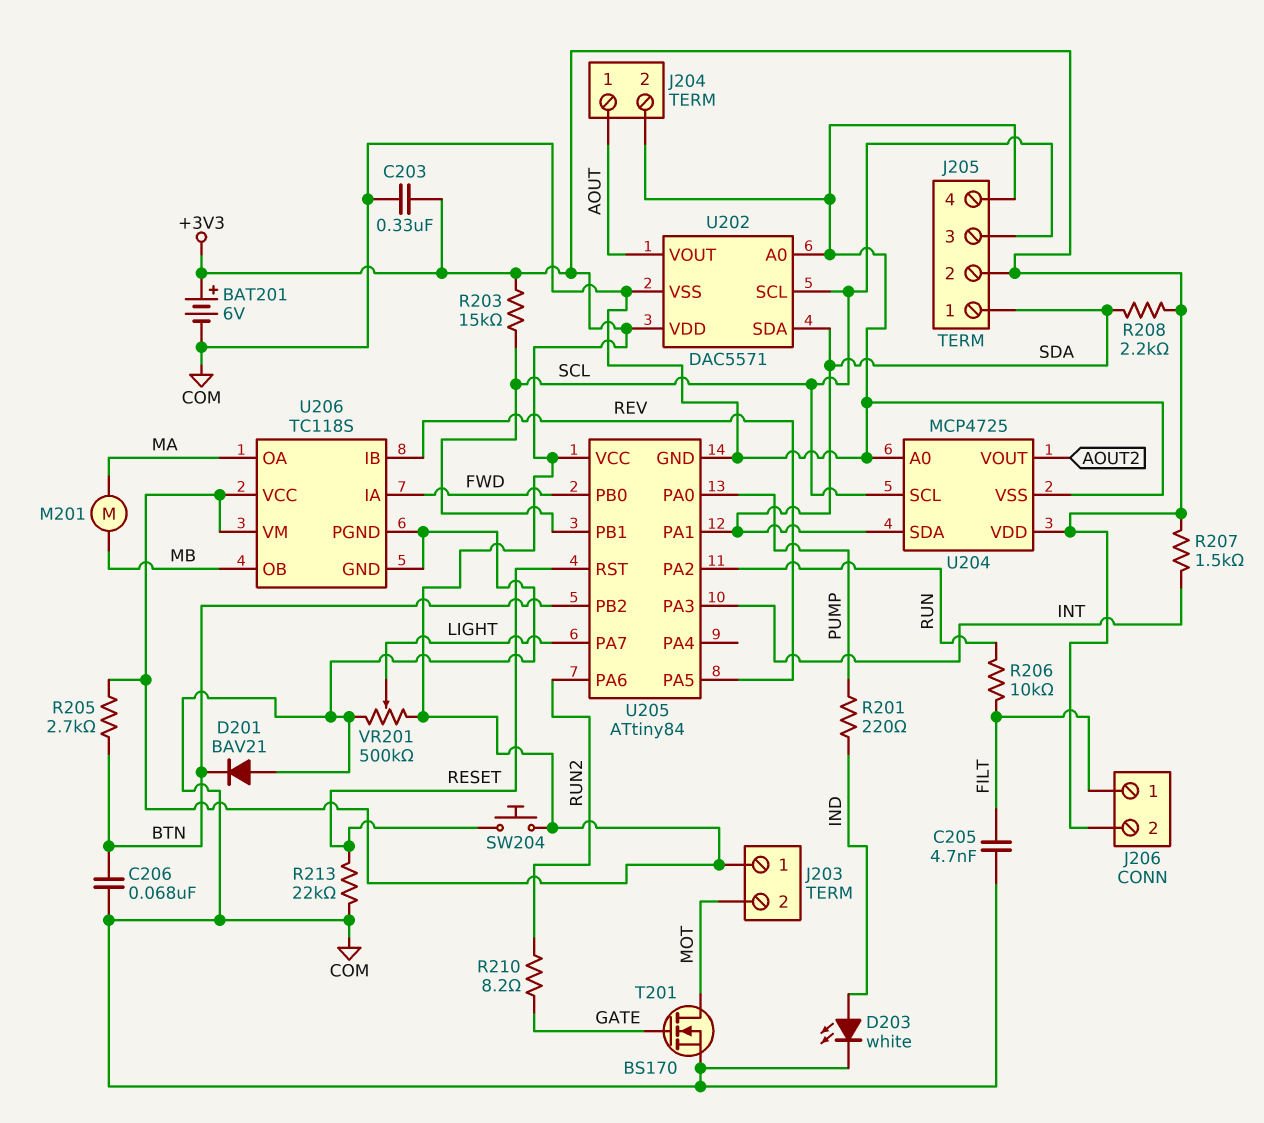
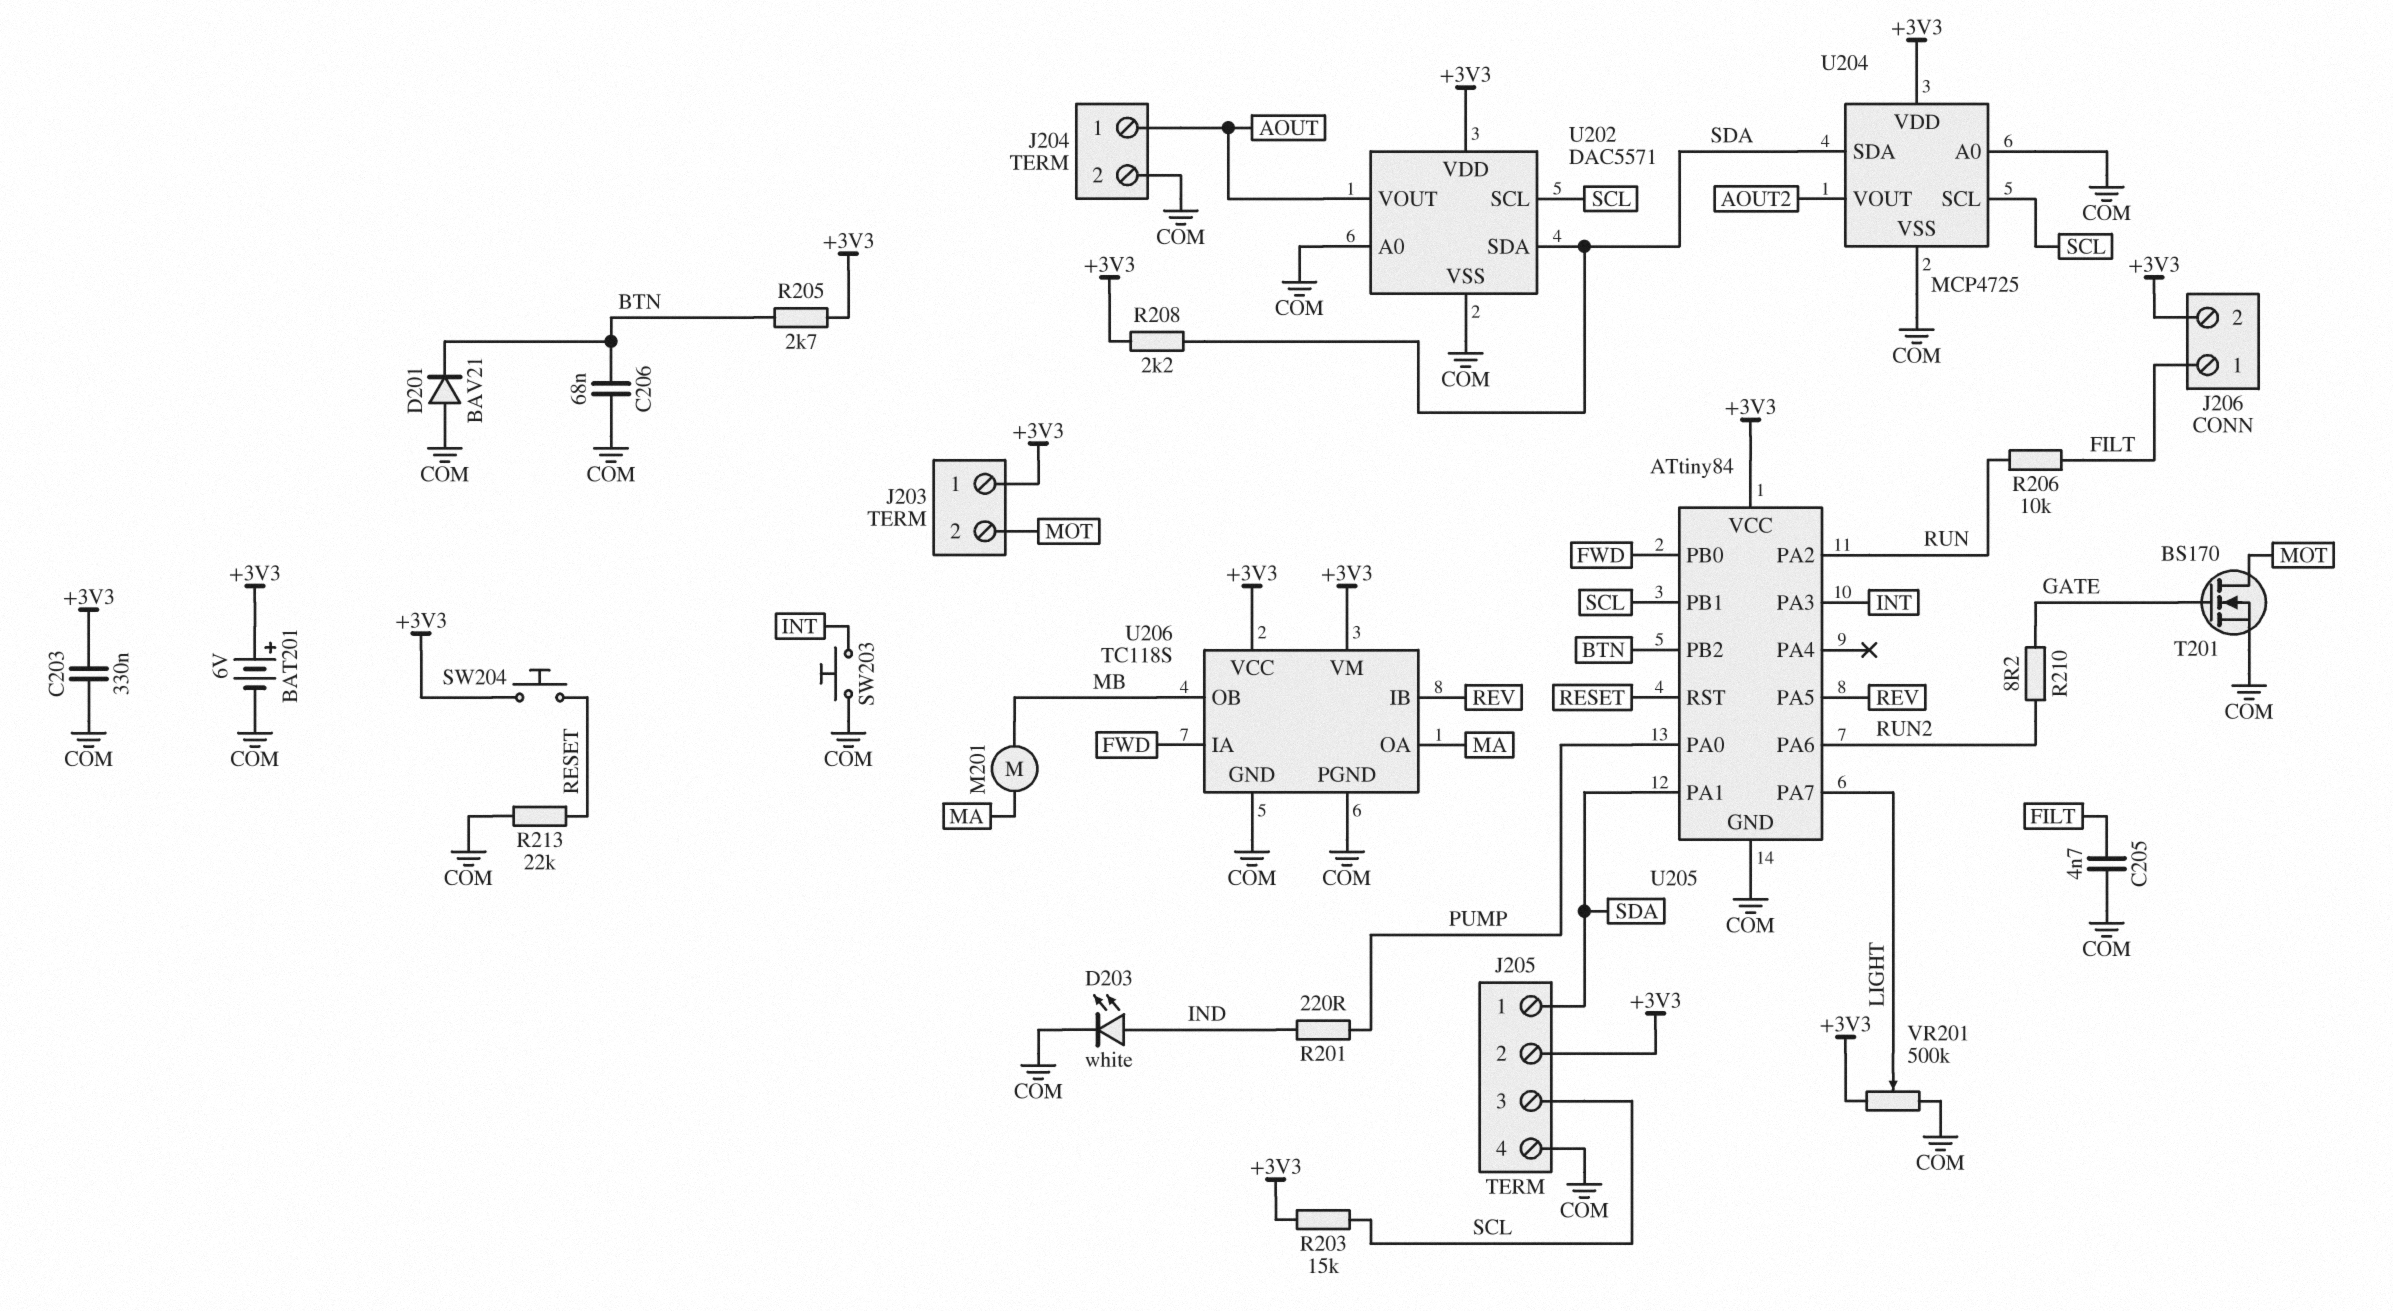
R207: 1.5k (+3V3, INT) -> none
SW203: none -> button (COM, INT)

